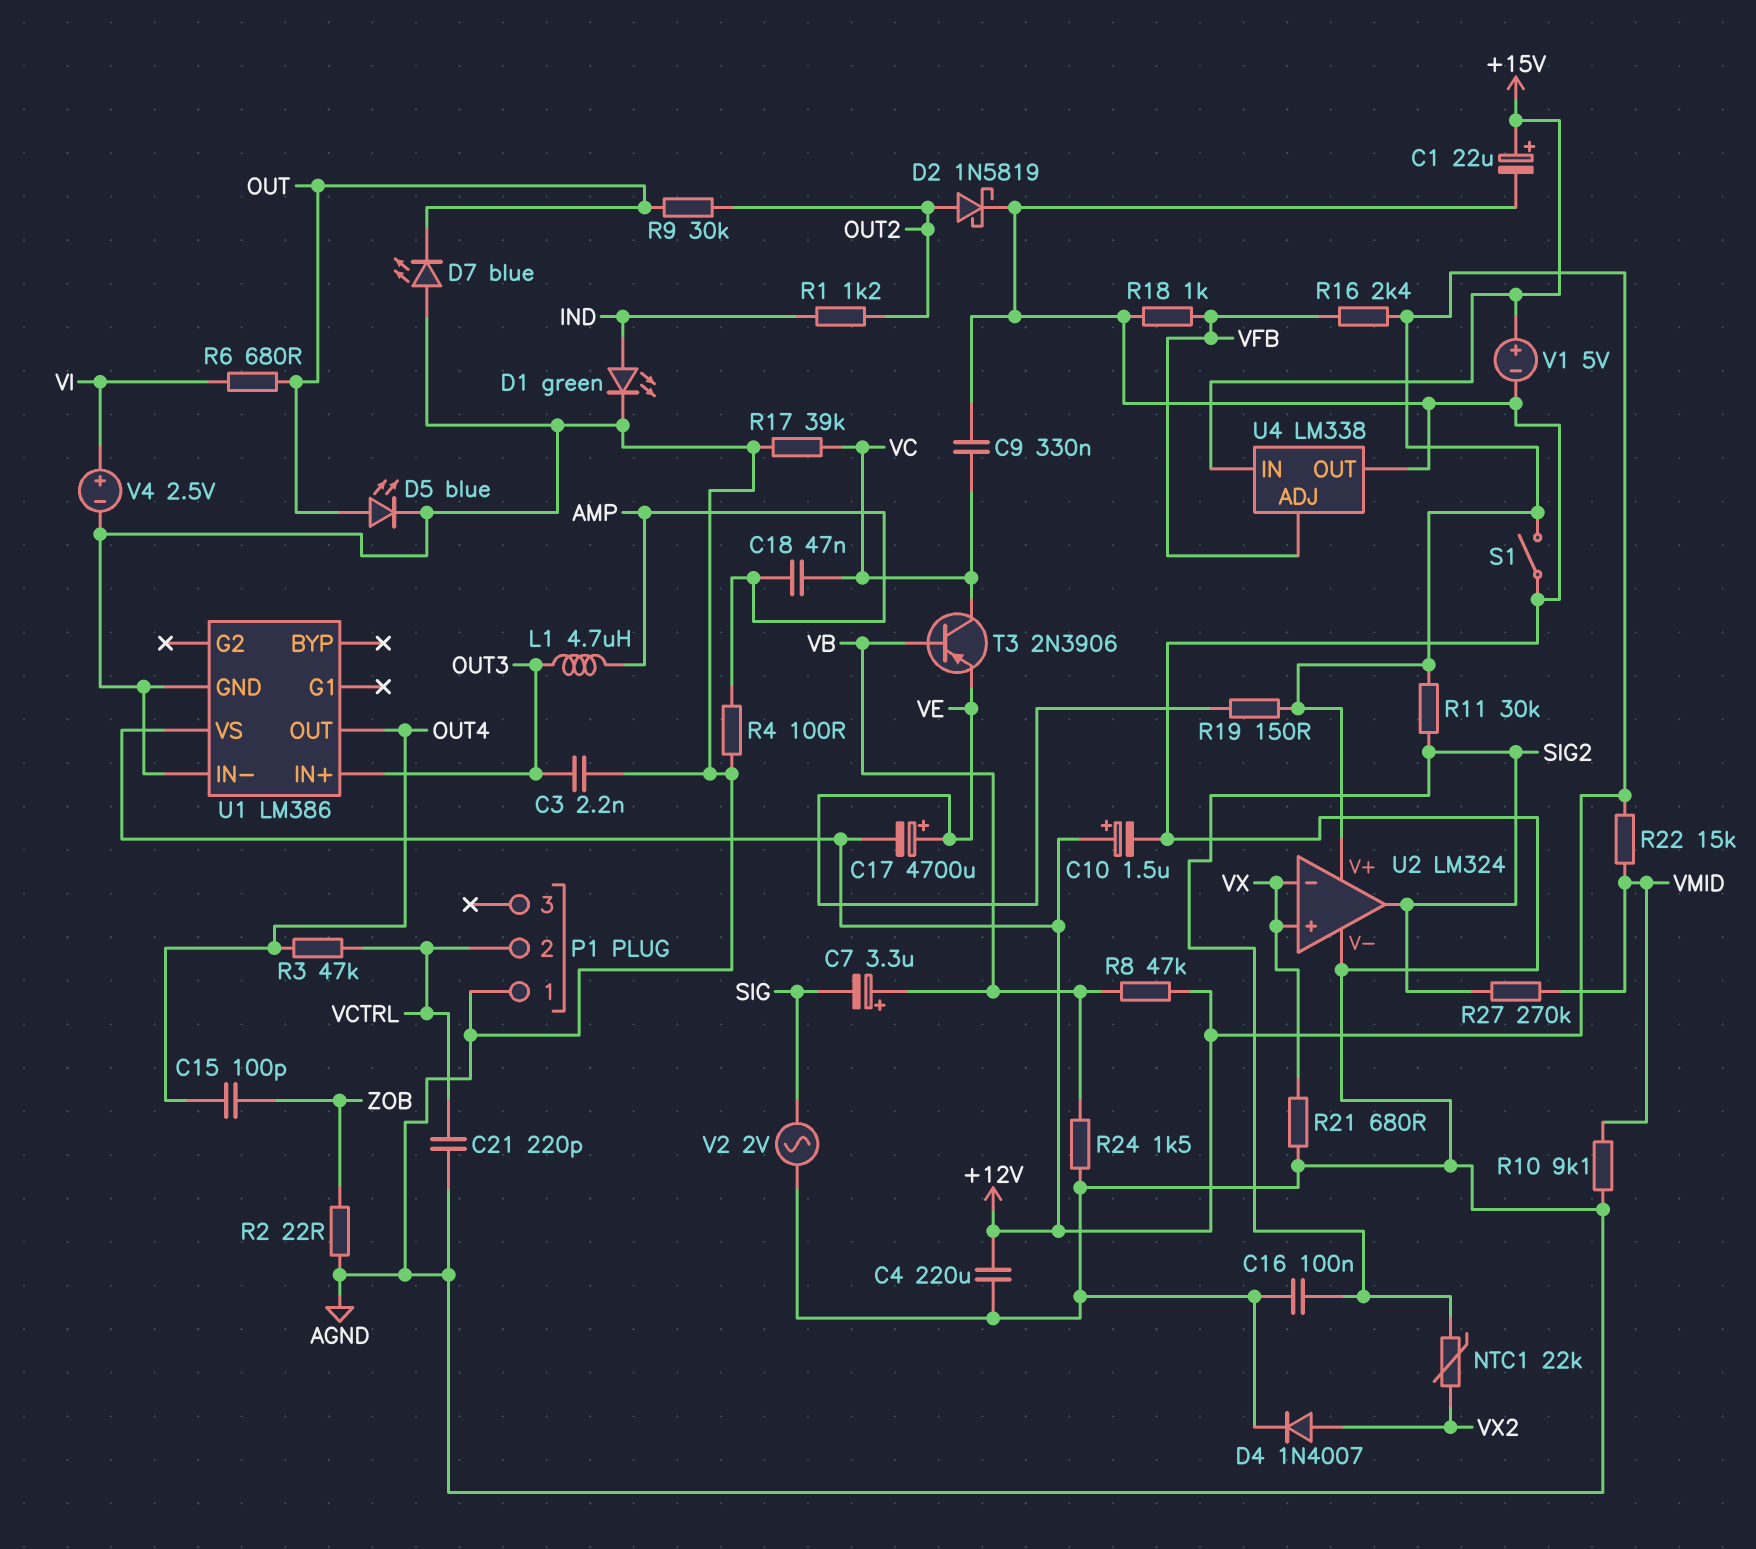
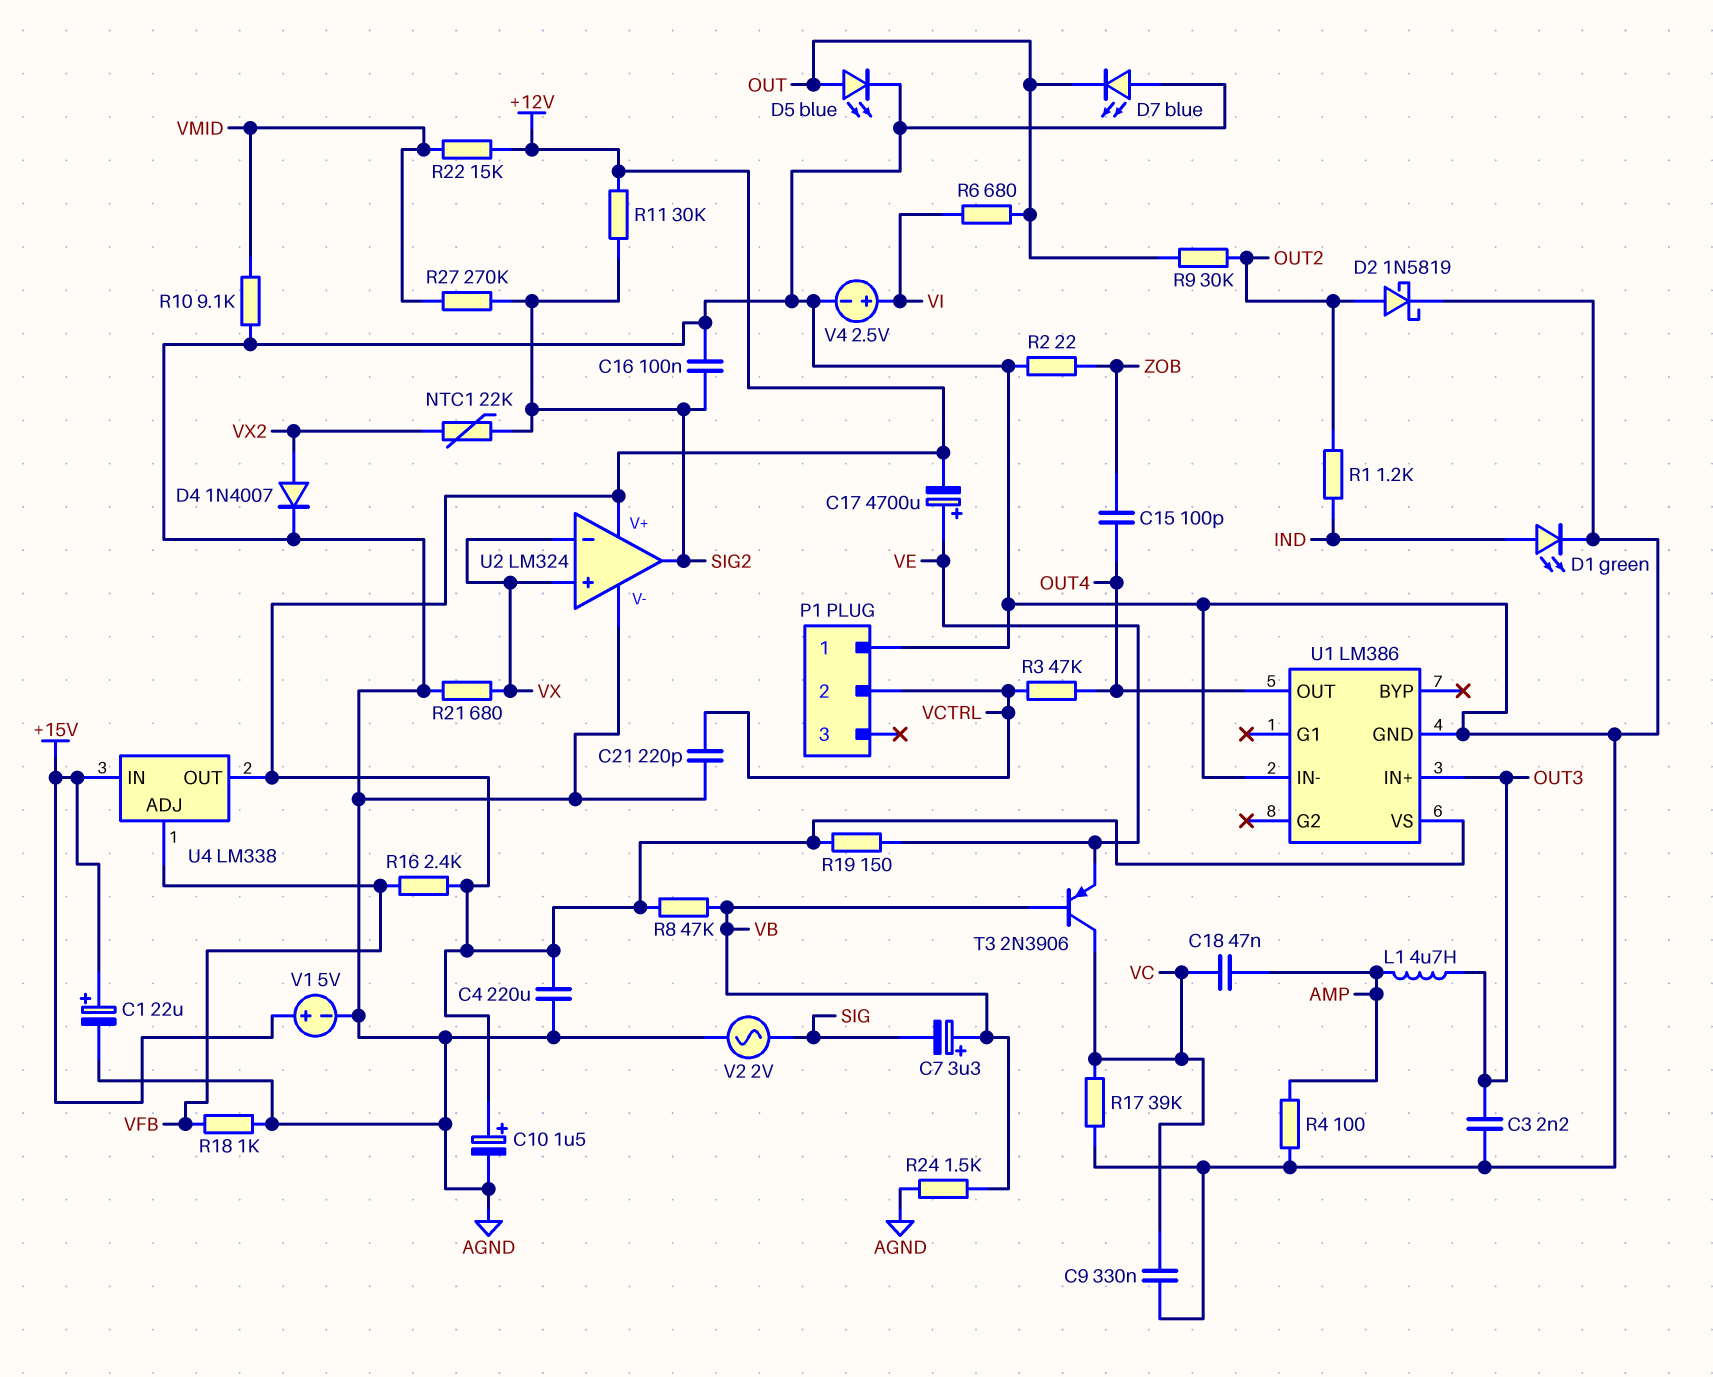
S1: switch (+12V, AGND) -> none
U4 pin OUT: AGND -> +12V

